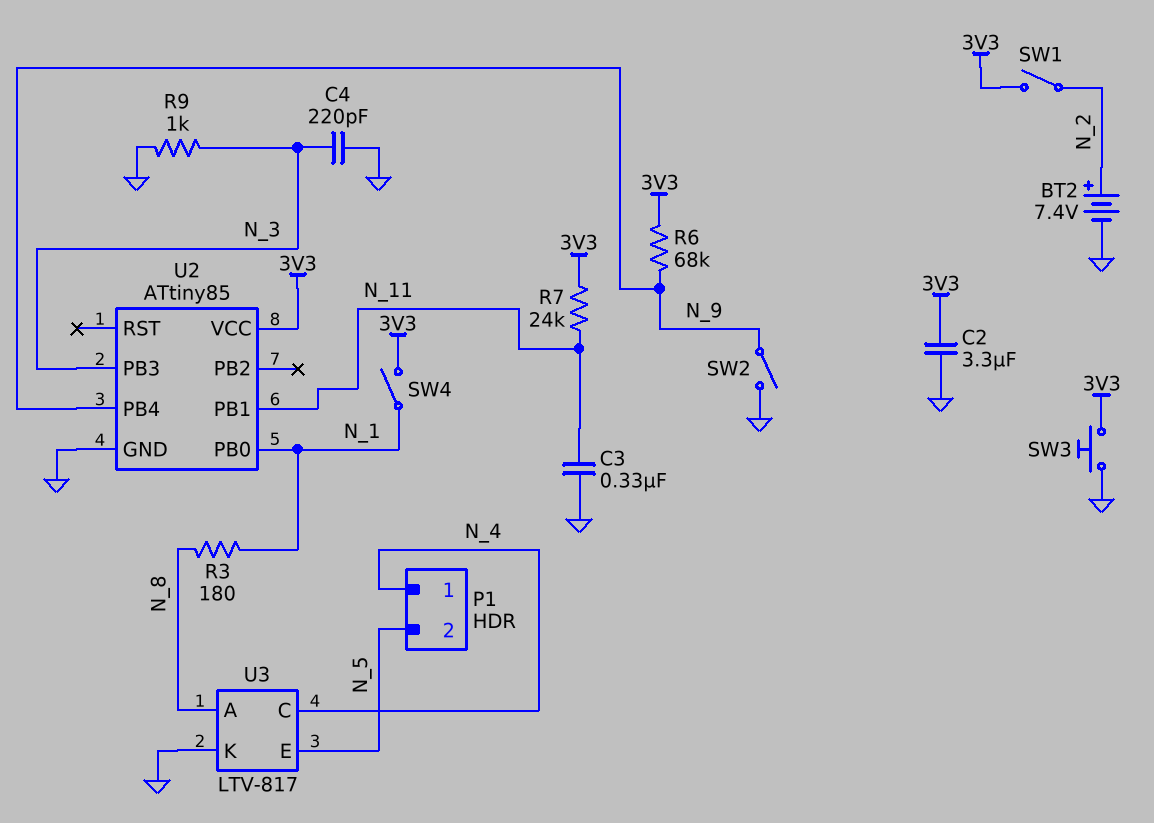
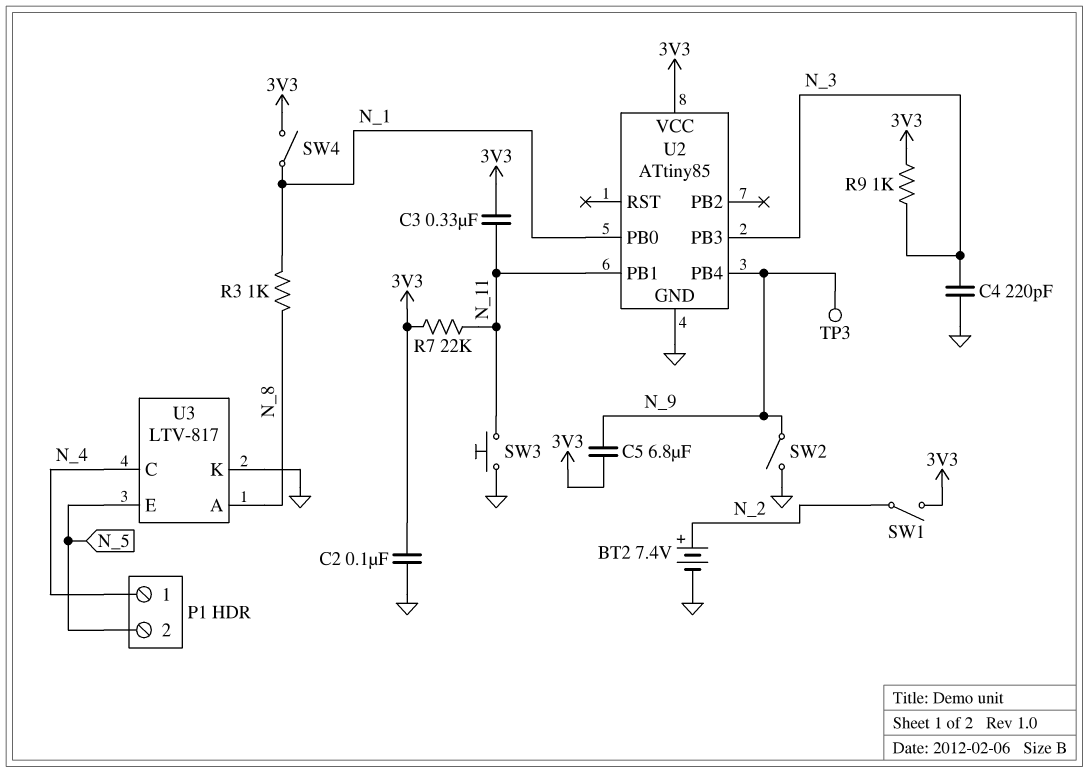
C2: 3.3uF (3V3, GND) -> 100nF (3V3, GND)
C3: 330nF (GND, N_11) -> 330nF (3V3, N_11)
C5: none -> 6.8uF (3V3, N_9)
R3: 180 (N_1, N_8) -> 1k (N_1, N_8)
R6: 68k (3V3, N_9) -> none
R7: 24k (3V3, N_11) -> 22k (3V3, N_11)
R9: 1k (GND, N_3) -> 1k (3V3, N_3)
SW3: button (3V3, GND) -> button (GND, N_11)
TP3: none -> test point (N_9)

